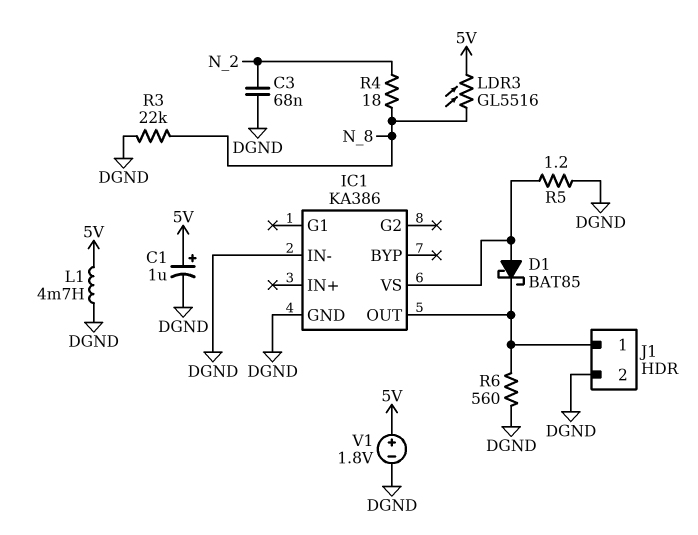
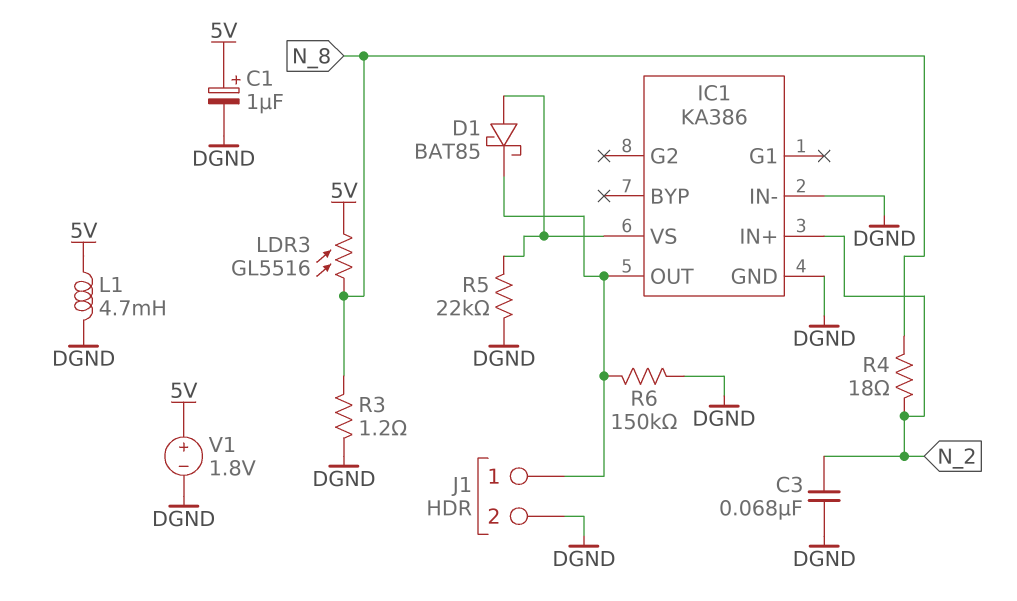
IC1 pin IN+: none -> N_2
R3: 22k (DGND, N_8) -> 1.2 (DGND, N_8)
R5: 1.2 (DGND, IC1/VS) -> 22k (DGND, IC1/VS)
R6: 560 (DGND, IC1/OUT) -> 150k (DGND, IC1/OUT)

